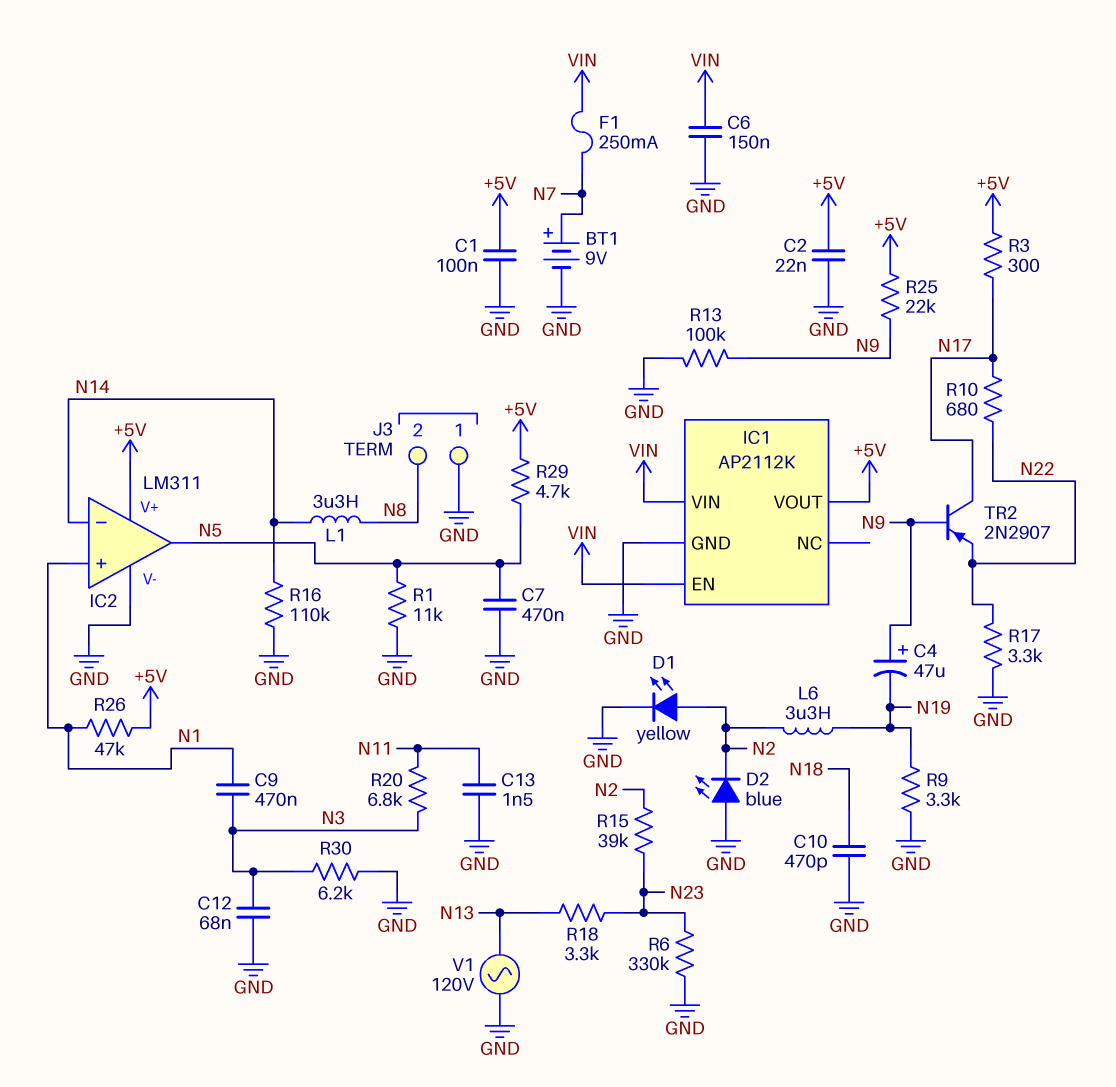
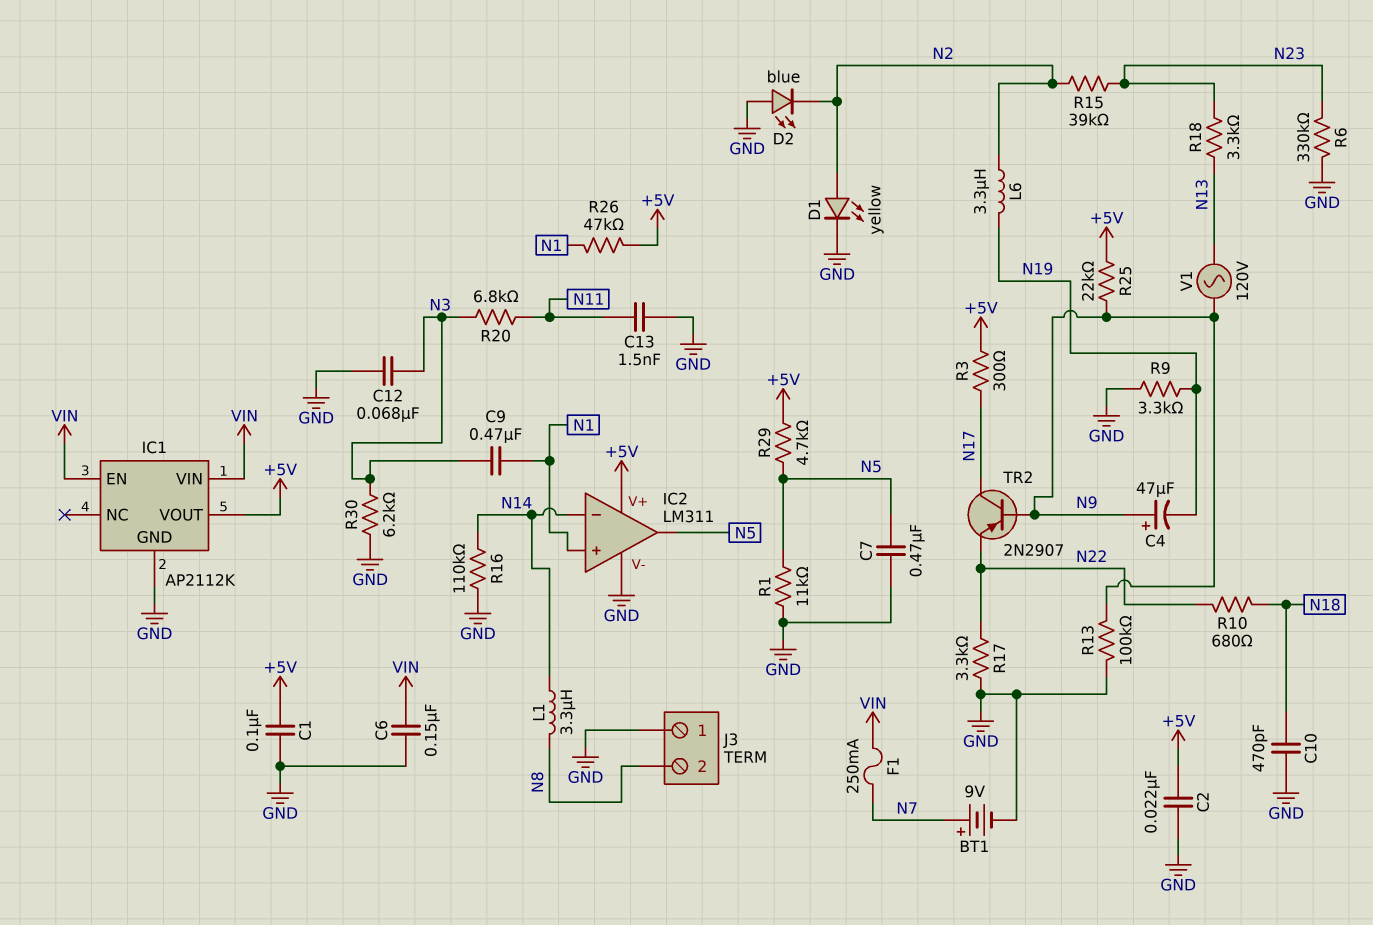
R10: 680 (N17, N22) -> 680 (N18, N22)
V1: AC 120V (GND, N13) -> AC 120V (N9, N13)

